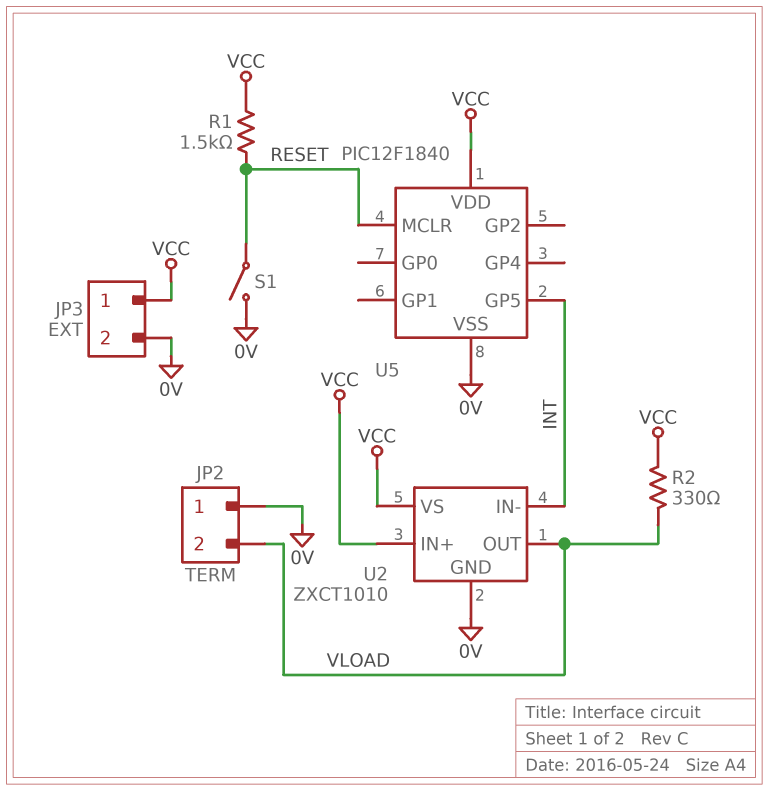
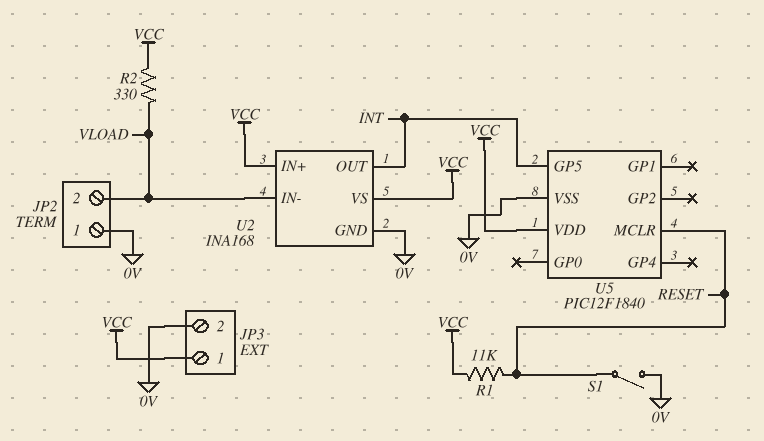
R1: 1.5k (RESET, VCC) -> 11k (RESET, VCC)
U2: ZXCT1010 -> INA168
U2 pin IN-: INT -> VLOAD
U2 pin OUT: VLOAD -> INT

